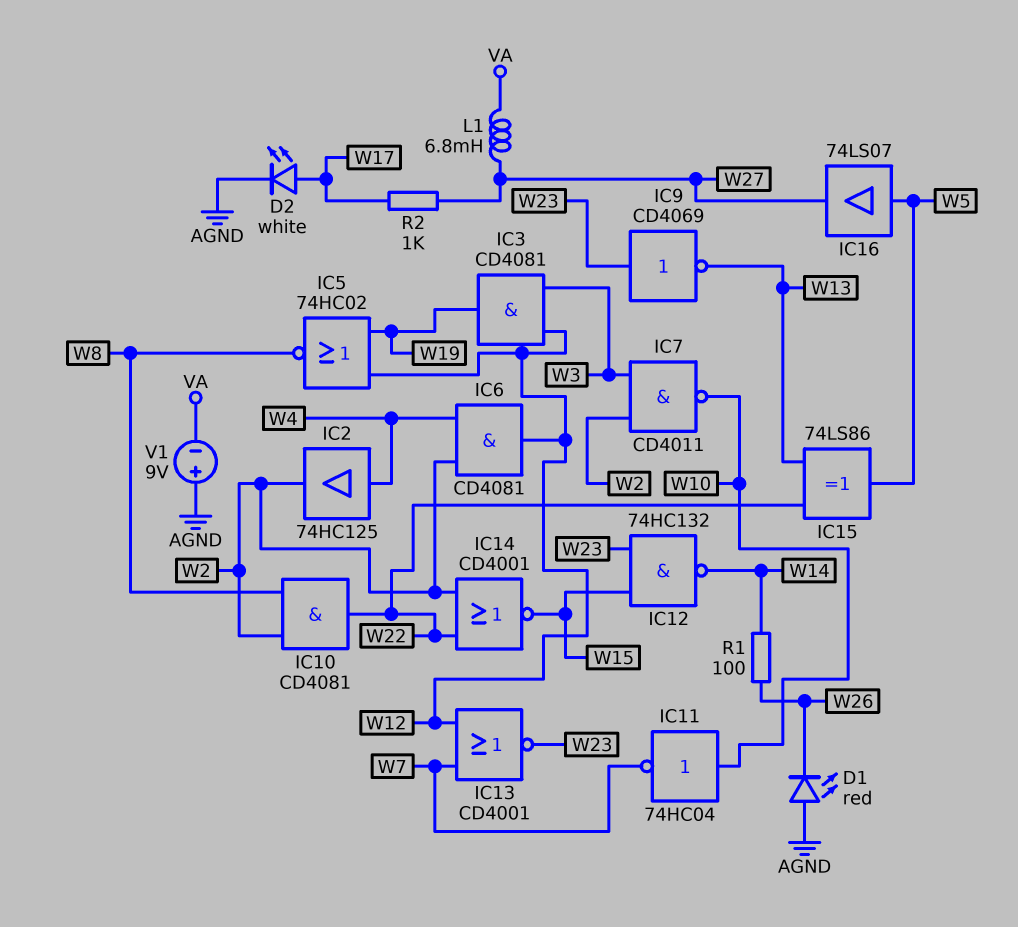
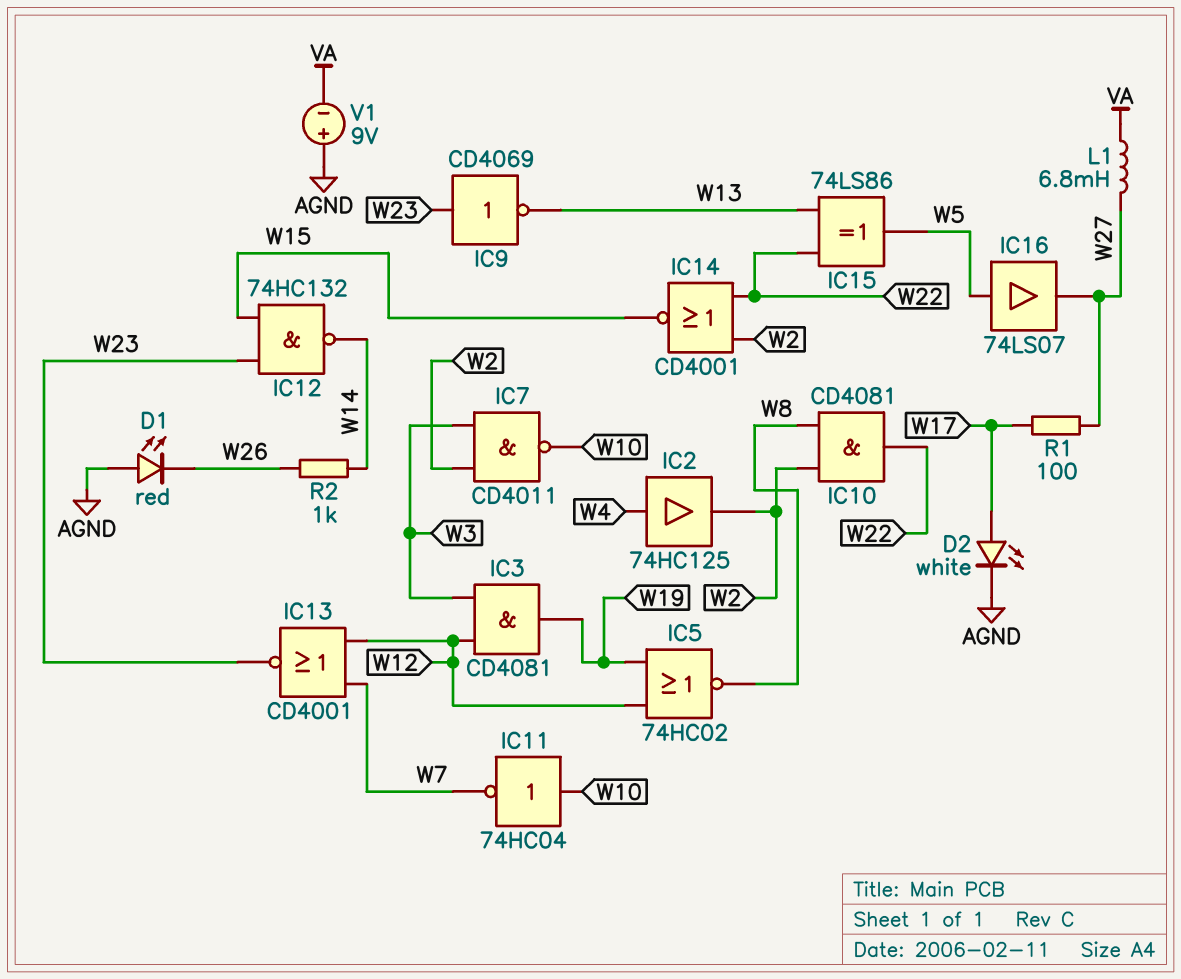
IC6: AND CD4081 (in W2, in W4, out W12) -> none
R1: 100 (W14, W26) -> 100 (W17, W27)
R2: 1k (W17, W27) -> 1k (W14, W26)

